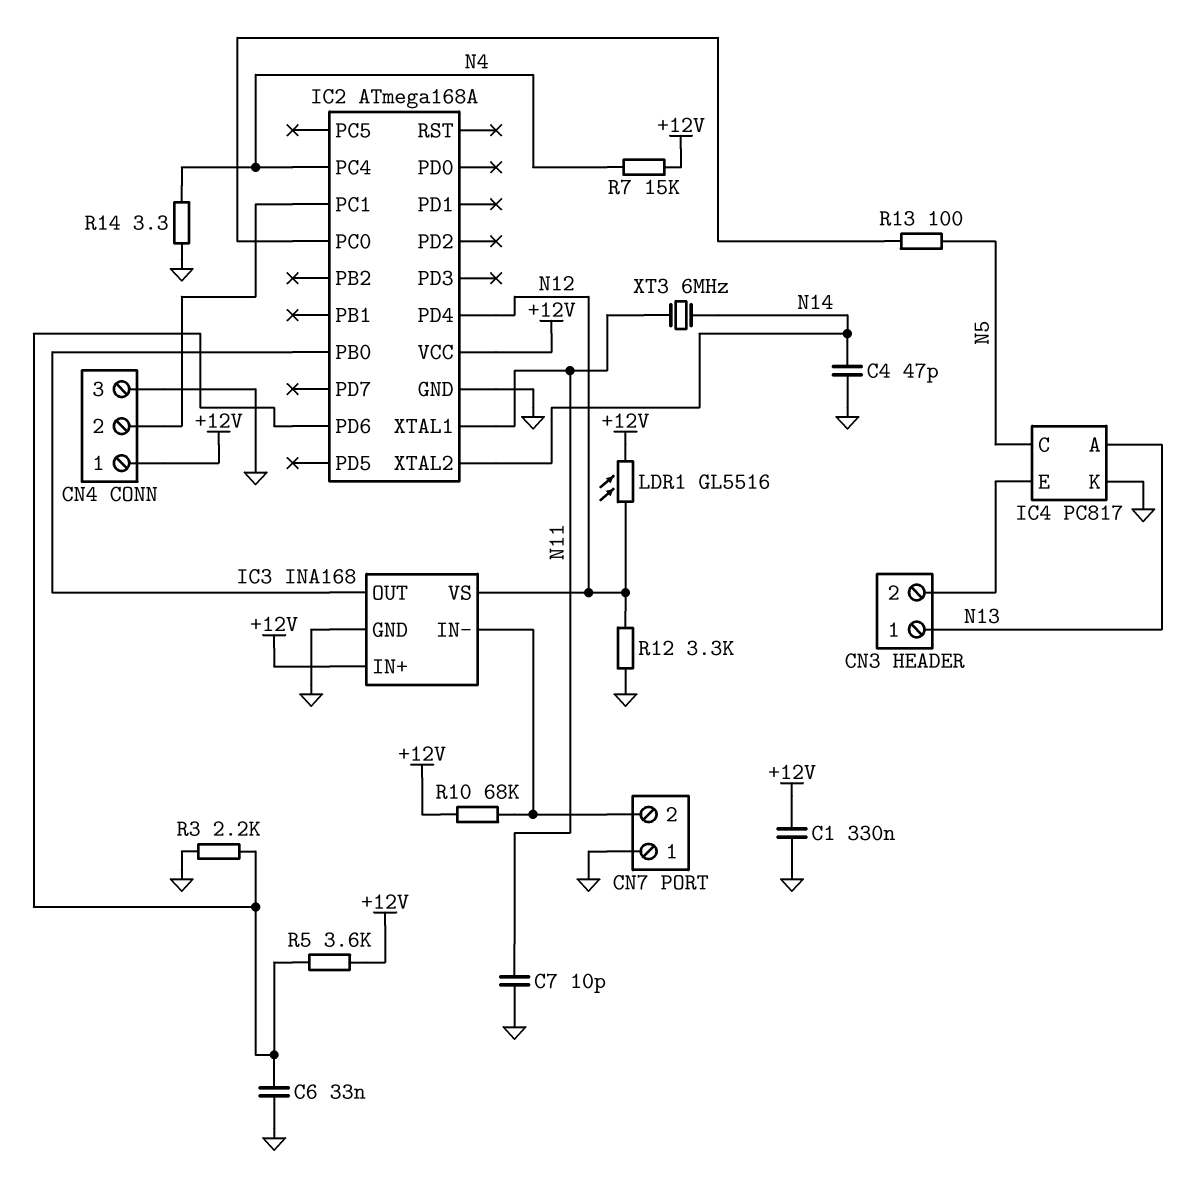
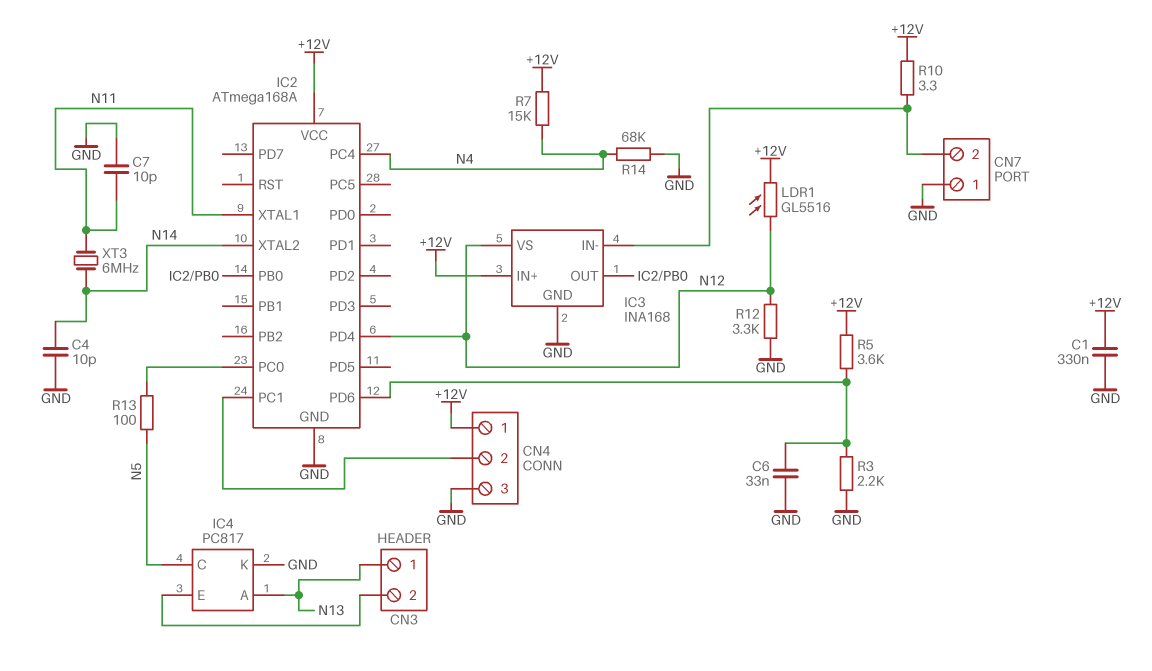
C4: 47pF (GND, N14) -> 10pF (GND, N14)
R10: 68k (+12V, CN7/2) -> 3.3 (+12V, CN7/2)
R14: 3.3 (GND, N4) -> 68k (GND, N4)

